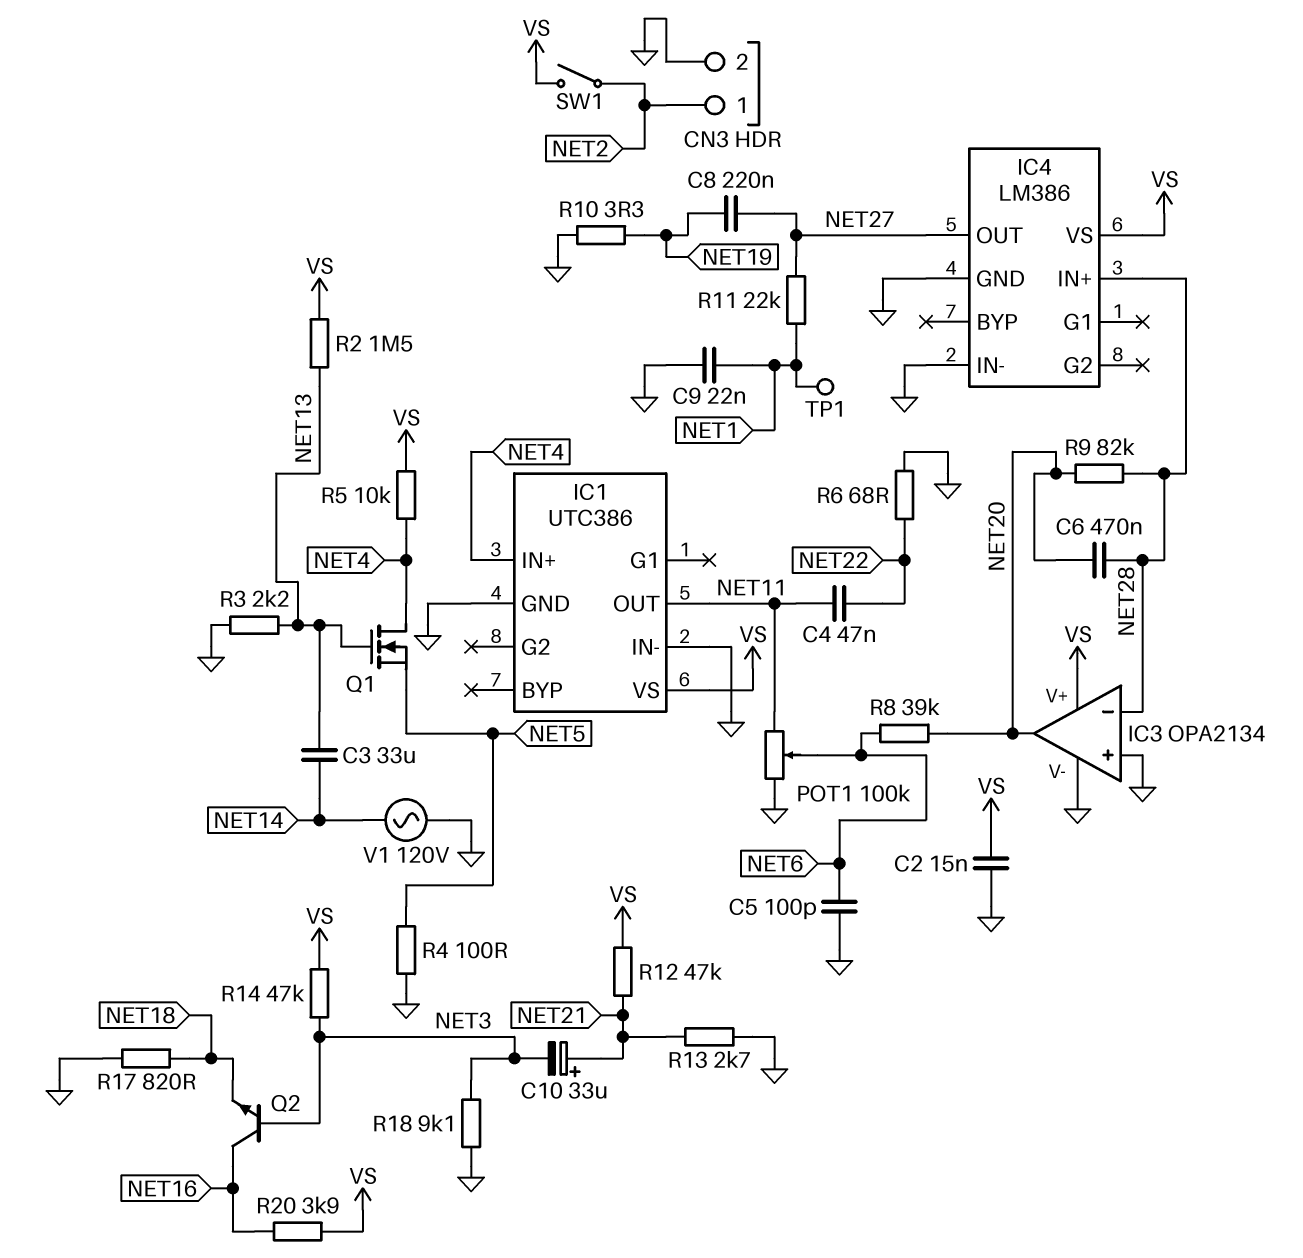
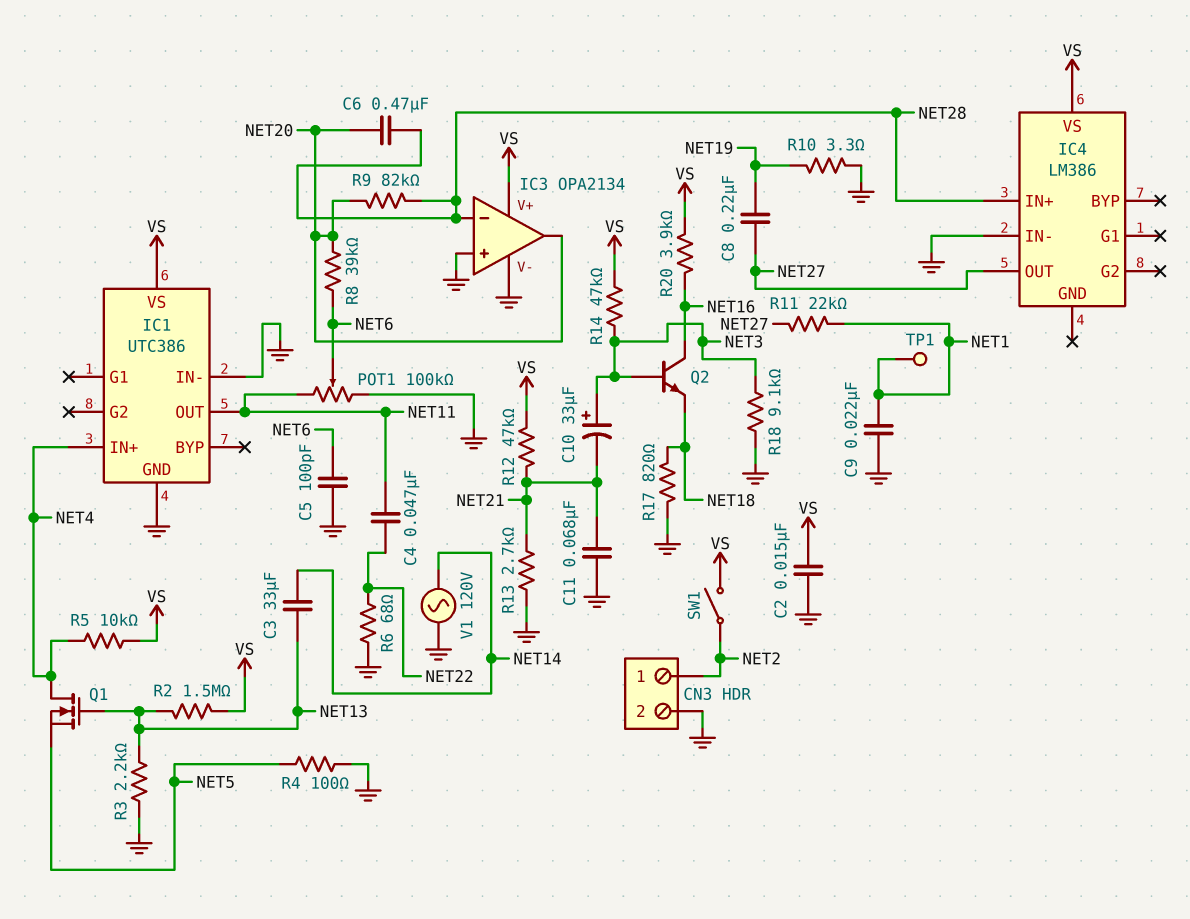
C10: 33uF (plus NET21, minus NET3) -> 33uF (plus NET3, minus NET21)
C11: none -> 68nF (GND, NET21)
IC4 pin GND: GND -> none

